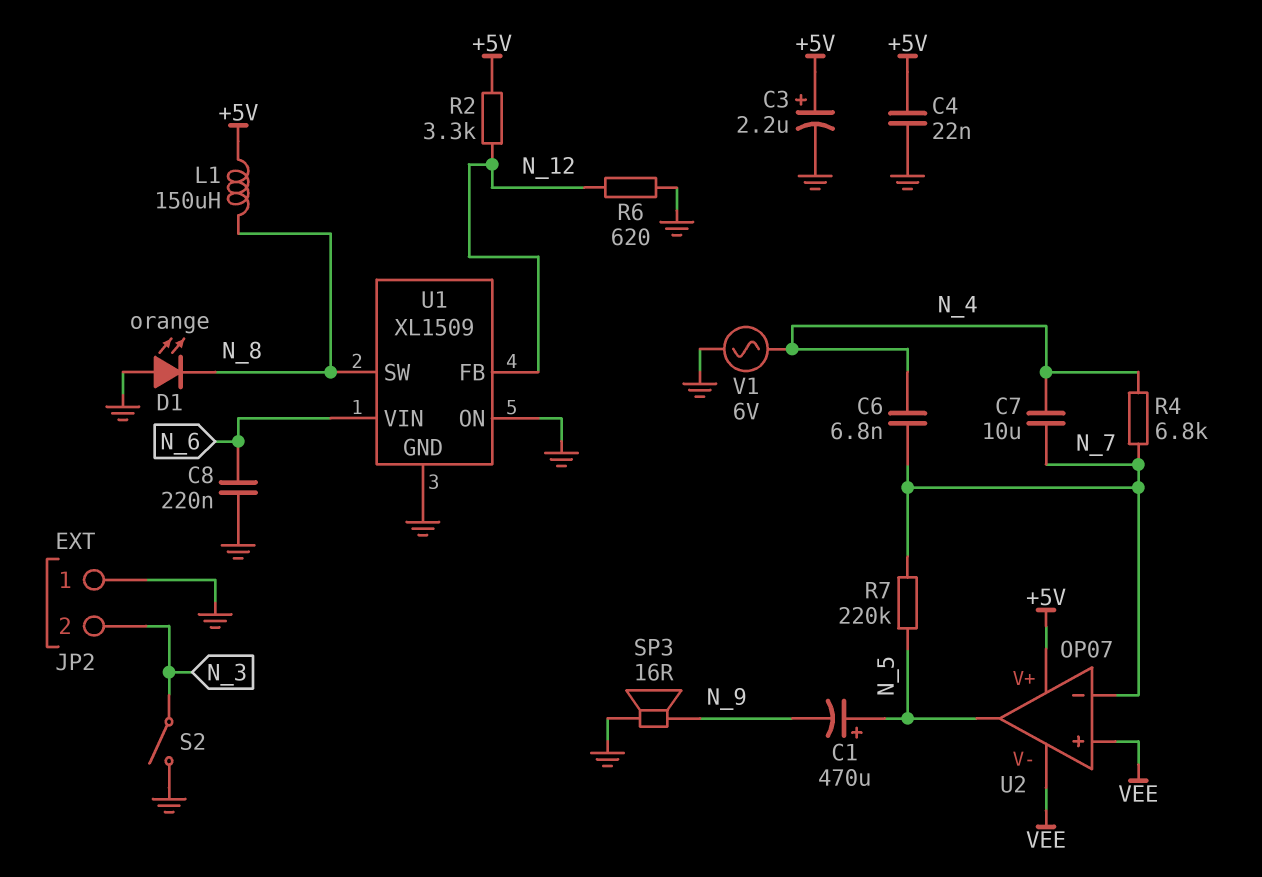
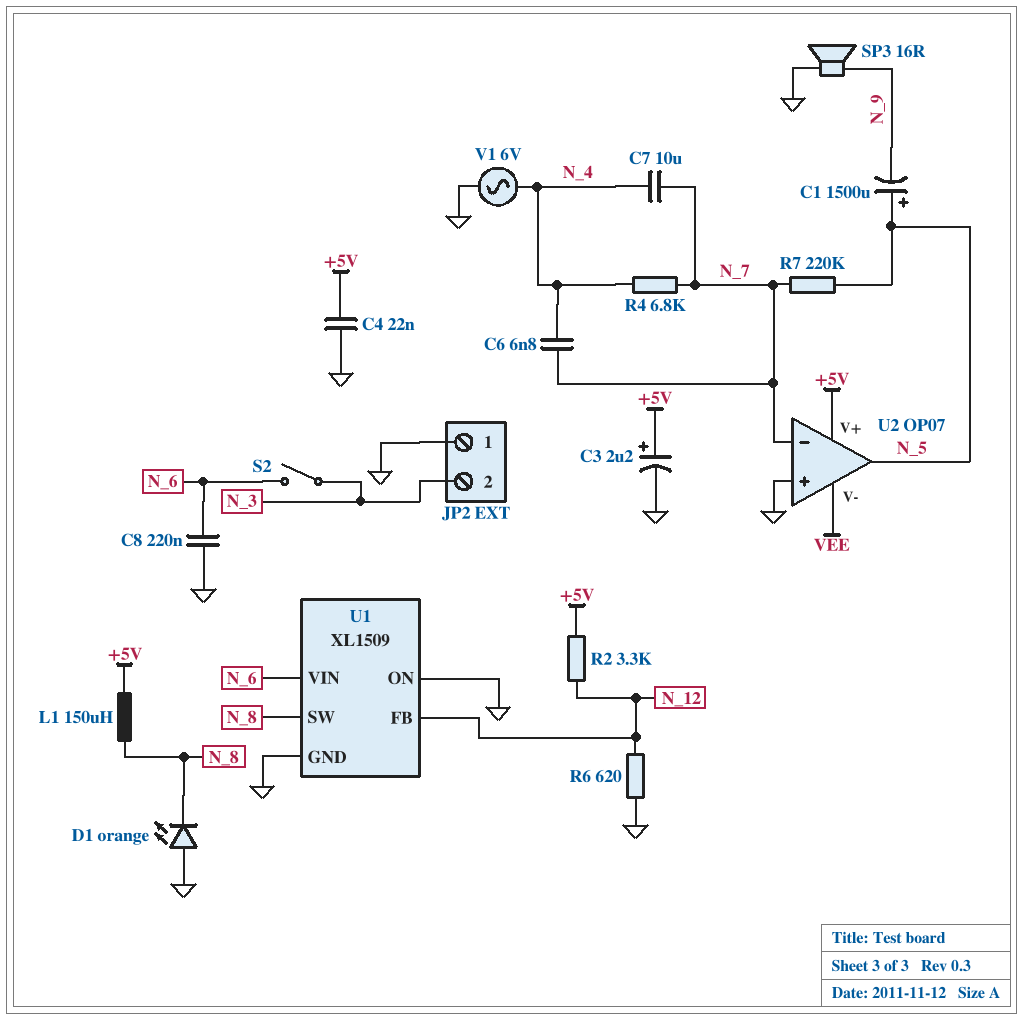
C1: 470uF (plus N_5, minus N_9) -> 1500uF (plus N_5, minus N_9)
S2: switch (GND, N_3) -> switch (N_3, N_6)
U2 pin in+: VEE -> GND

